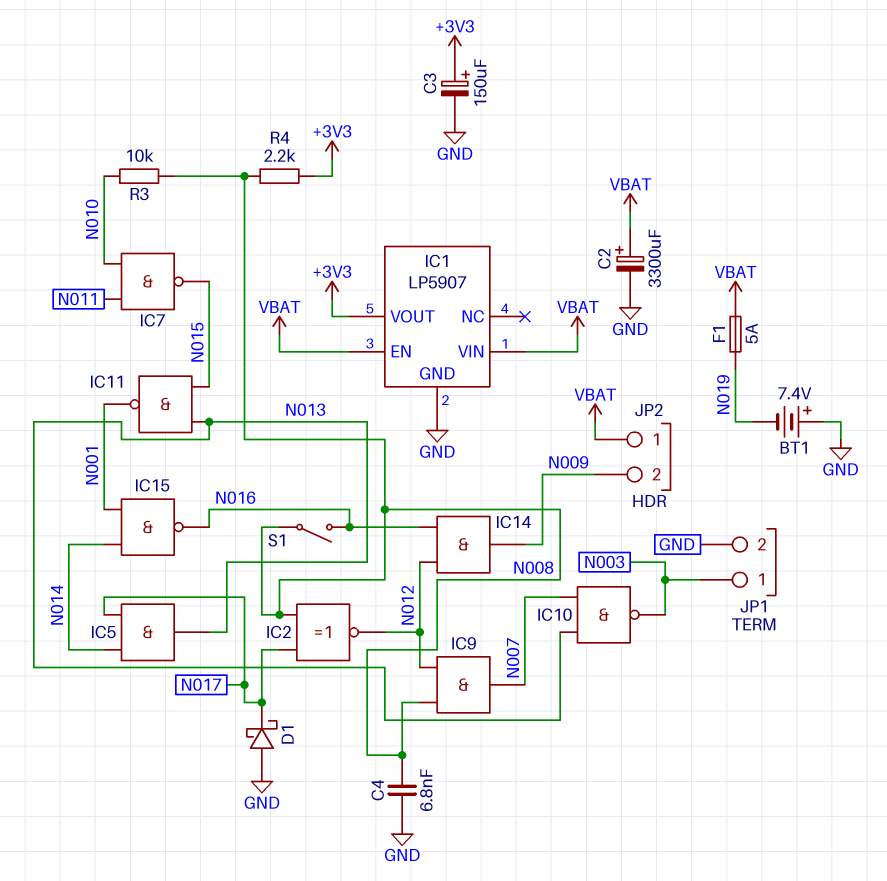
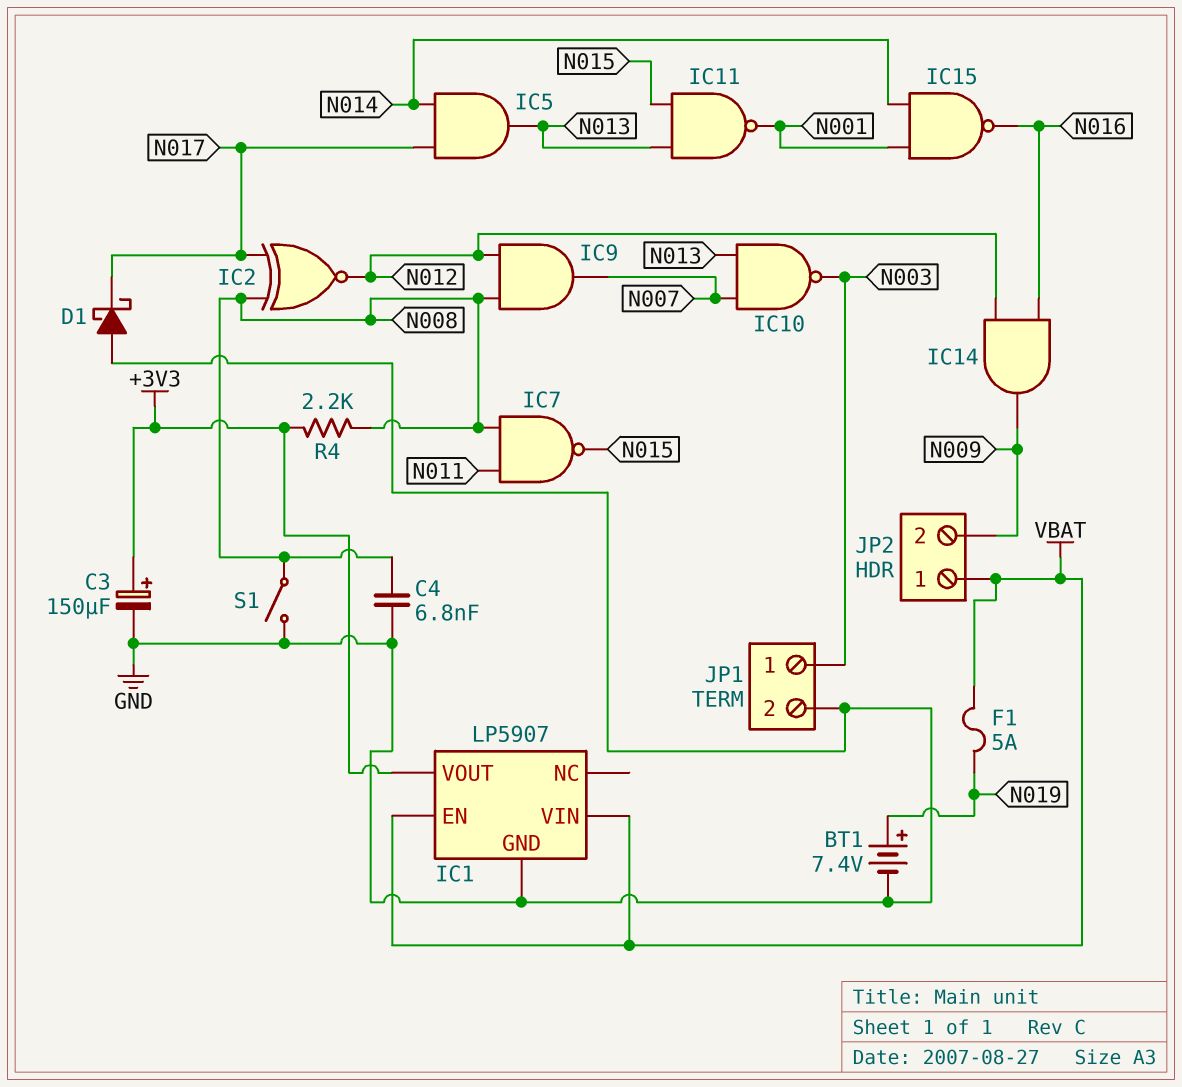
BT1: 7.4V (plus GND, minus N019) -> 7.4V (plus N019, minus GND)
C2: 3300uF (plus VBAT, minus GND) -> none
IC7: NAND (in N010, in N011, out N015) -> NAND (in N008, in N011, out N015)
R3: 10k (N008, N010) -> none
S1: switch (N008, N016) -> switch (GND, N008)

